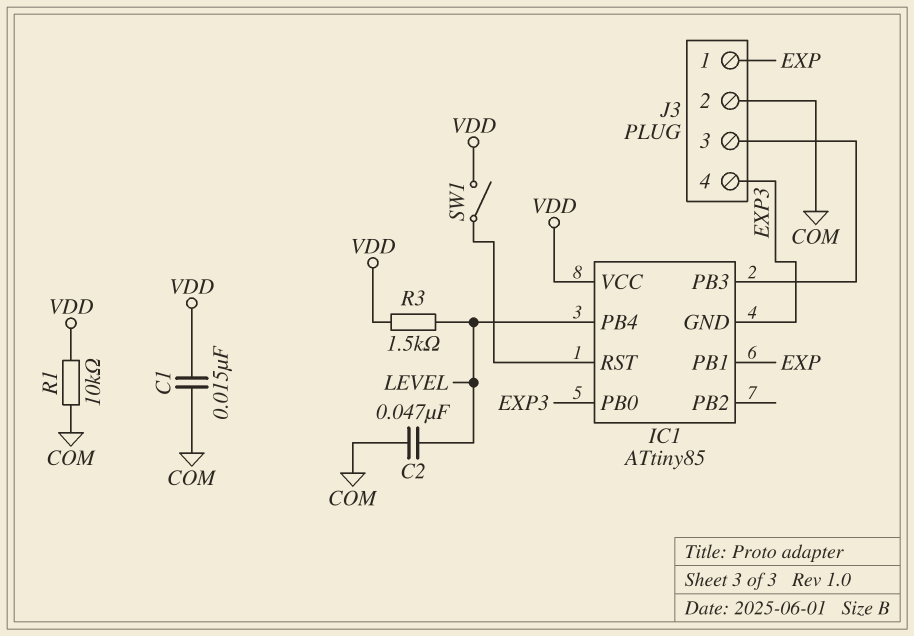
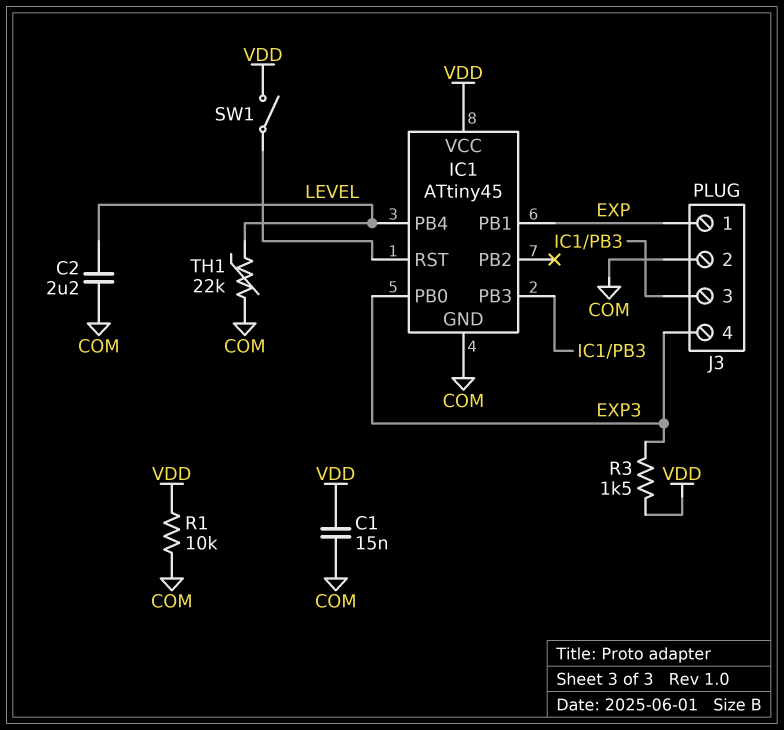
C2: 47nF (COM, LEVEL) -> 2.2uF (COM, LEVEL)
IC1: ATtiny85 -> ATtiny45
IC1 pin GND: EXP3 -> COM
R3: 1.5k (LEVEL, VDD) -> 1.5k (EXP3, VDD)
TH1: none -> 22k (COM, LEVEL)

